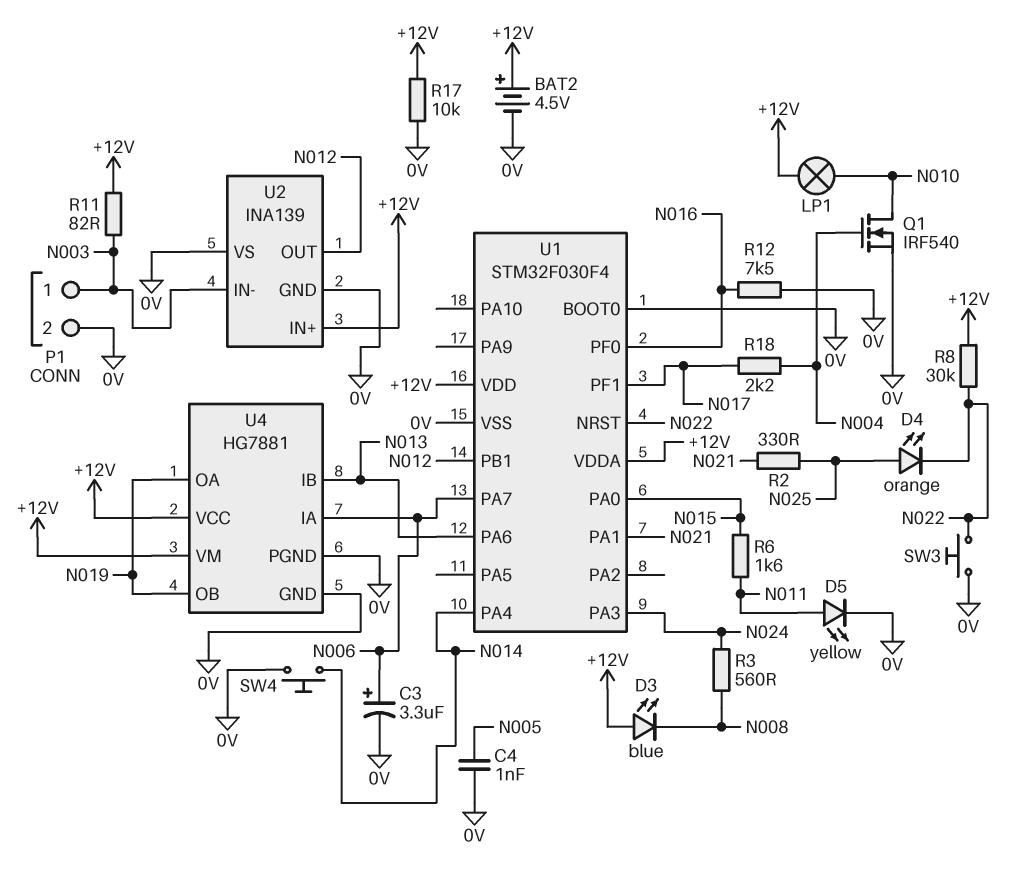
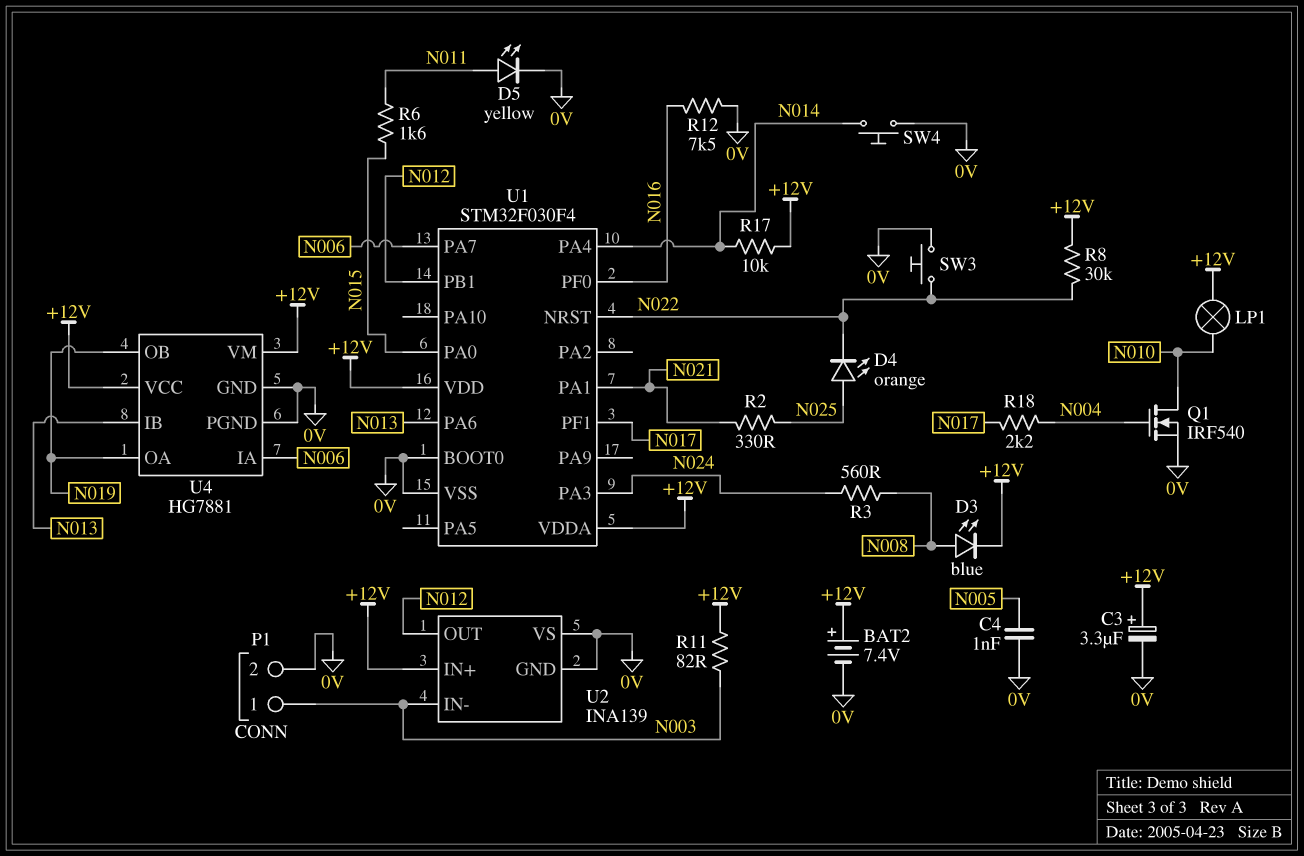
BAT2: 4.5V (plus +12V, minus 0V) -> 7.4V (plus +12V, minus 0V)
C3: 3.3uF (plus N006, minus 0V) -> 3.3uF (plus +12V, minus 0V)
D3: LED blue (A +12V, K N008) -> LED blue (A N008, K +12V)
R17: 10k (+12V, 0V) -> 10k (+12V, N014)

